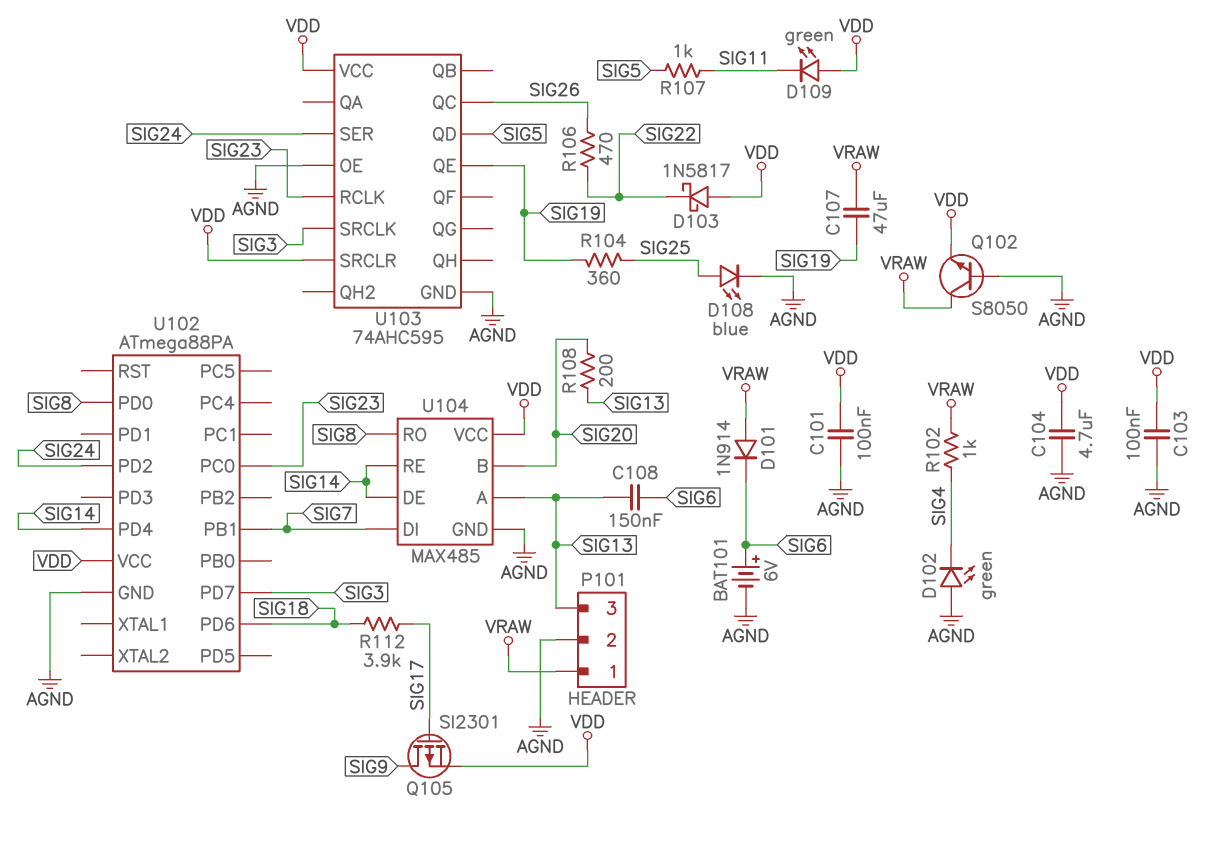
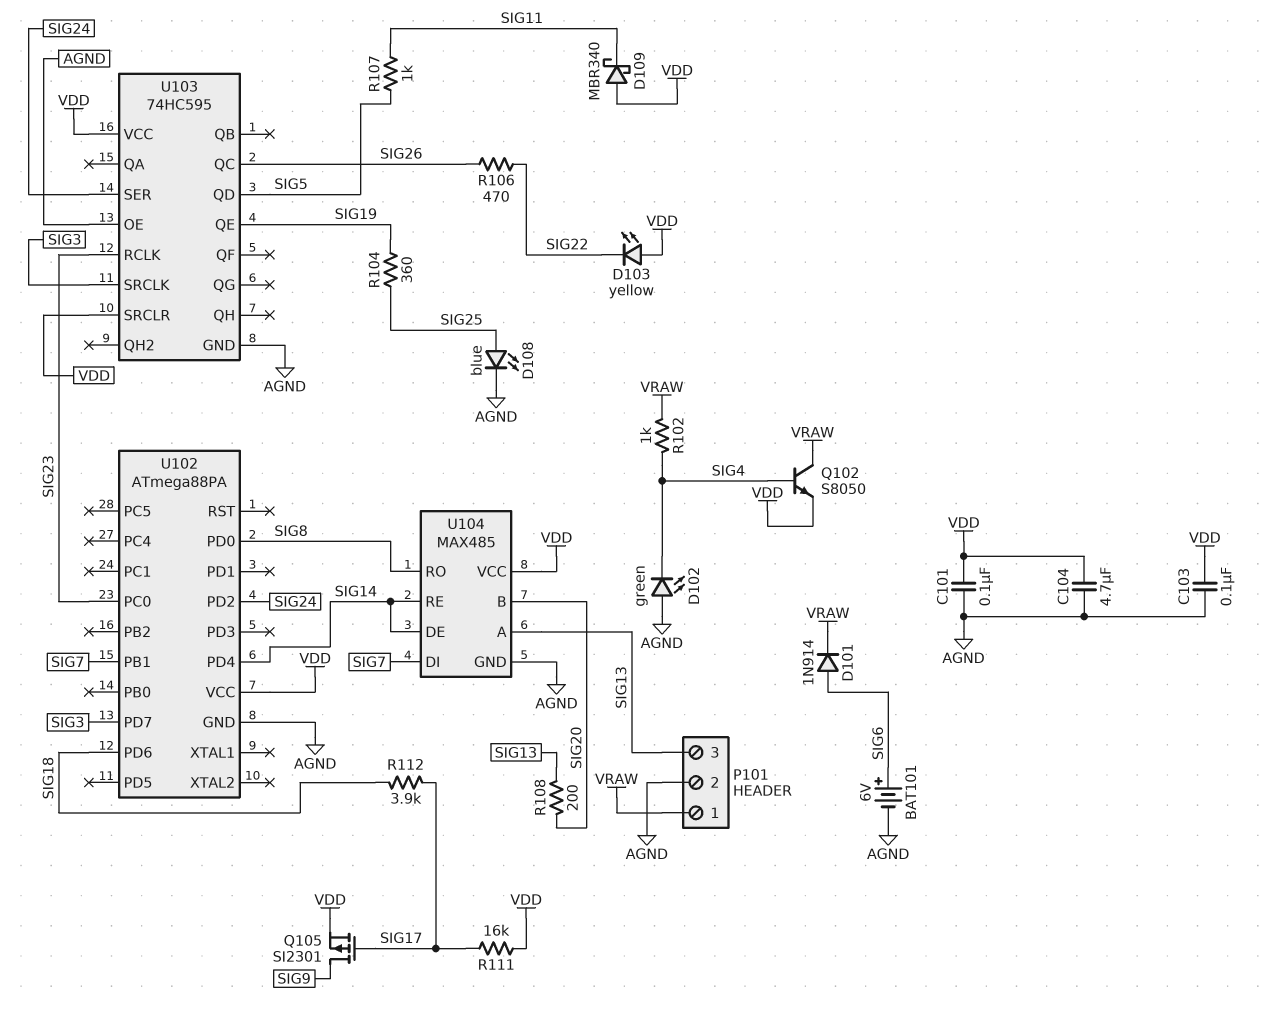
C107: 47uF (SIG19, VRAW) -> none
C108: 150nF (SIG6, SIG13) -> none
D101: diode 1N914 (A VRAW, K SIG6) -> diode 1N914 (A SIG6, K VRAW)
D103: schottky 1N5817 (A VDD, K SIG22) -> LED yellow (A VDD, K SIG22)
D109: LED green (A VDD, K SIG11) -> schottky MBR340 (A VDD, K SIG11)
Q102: NPN S8050 (B AGND, C VRAW, E VDD) -> NPN S8050 (B SIG4, C VRAW, E VDD)
R111: none -> 16k (SIG17, VDD)
U103: 74AHC595 -> 74HC595

